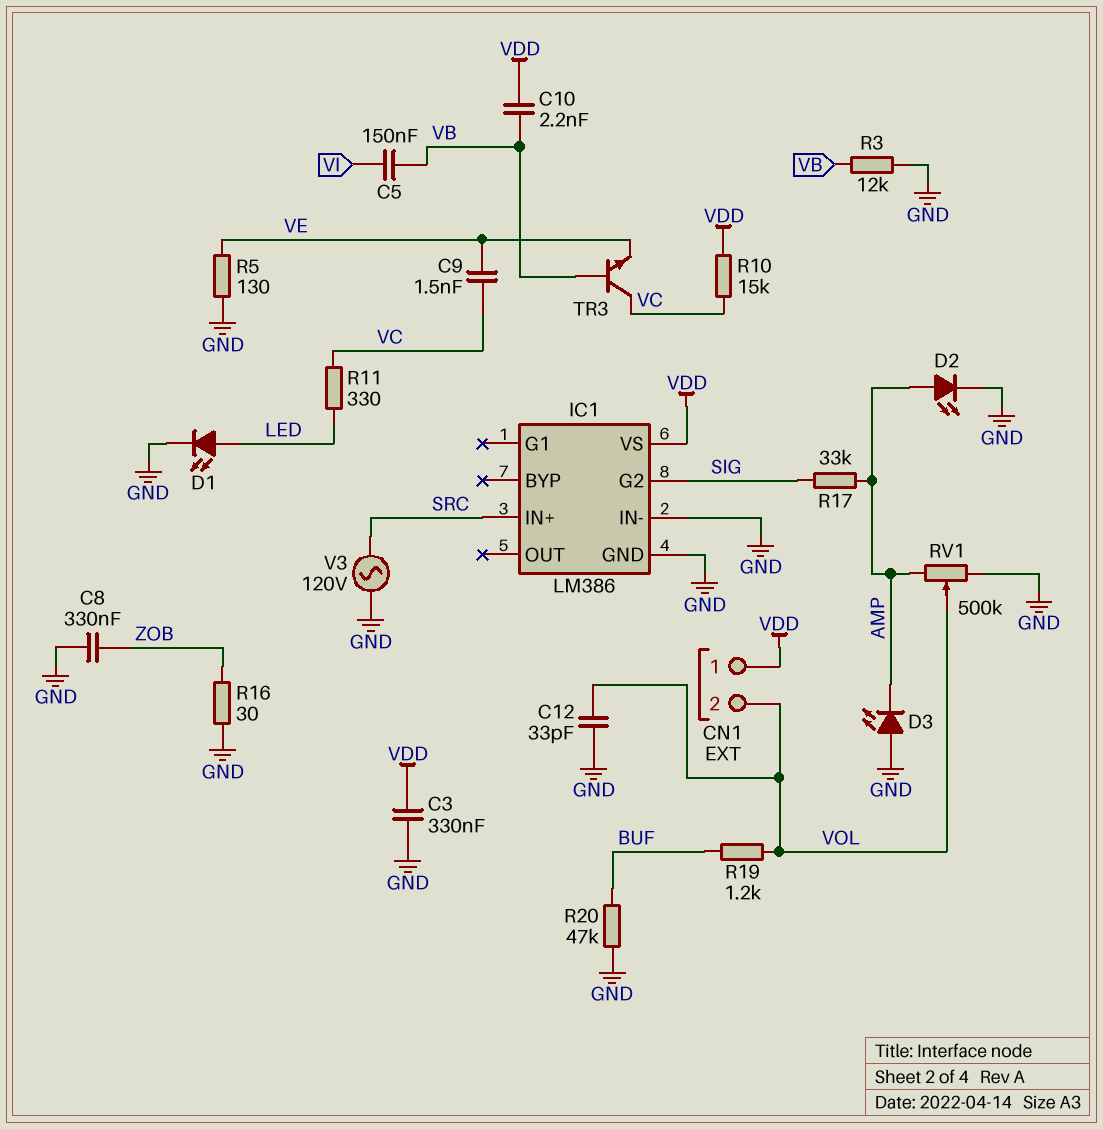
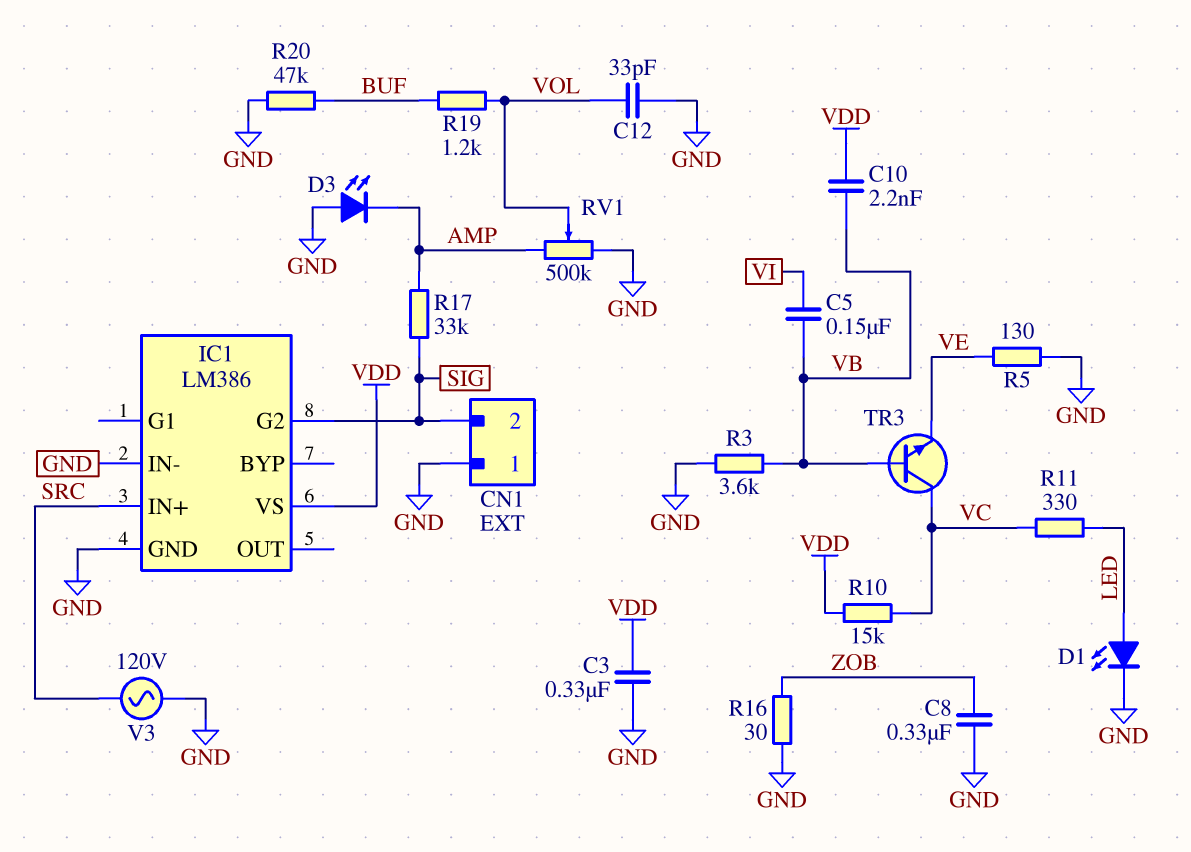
C9: 1.5nF (VC, VE) -> none
CN1 pin 1: VDD -> GND
CN1 pin 2: VOL -> SIG
D2: LED (A AMP, K GND) -> none
R3: 12k (GND, VB) -> 3.6k (GND, VB)

